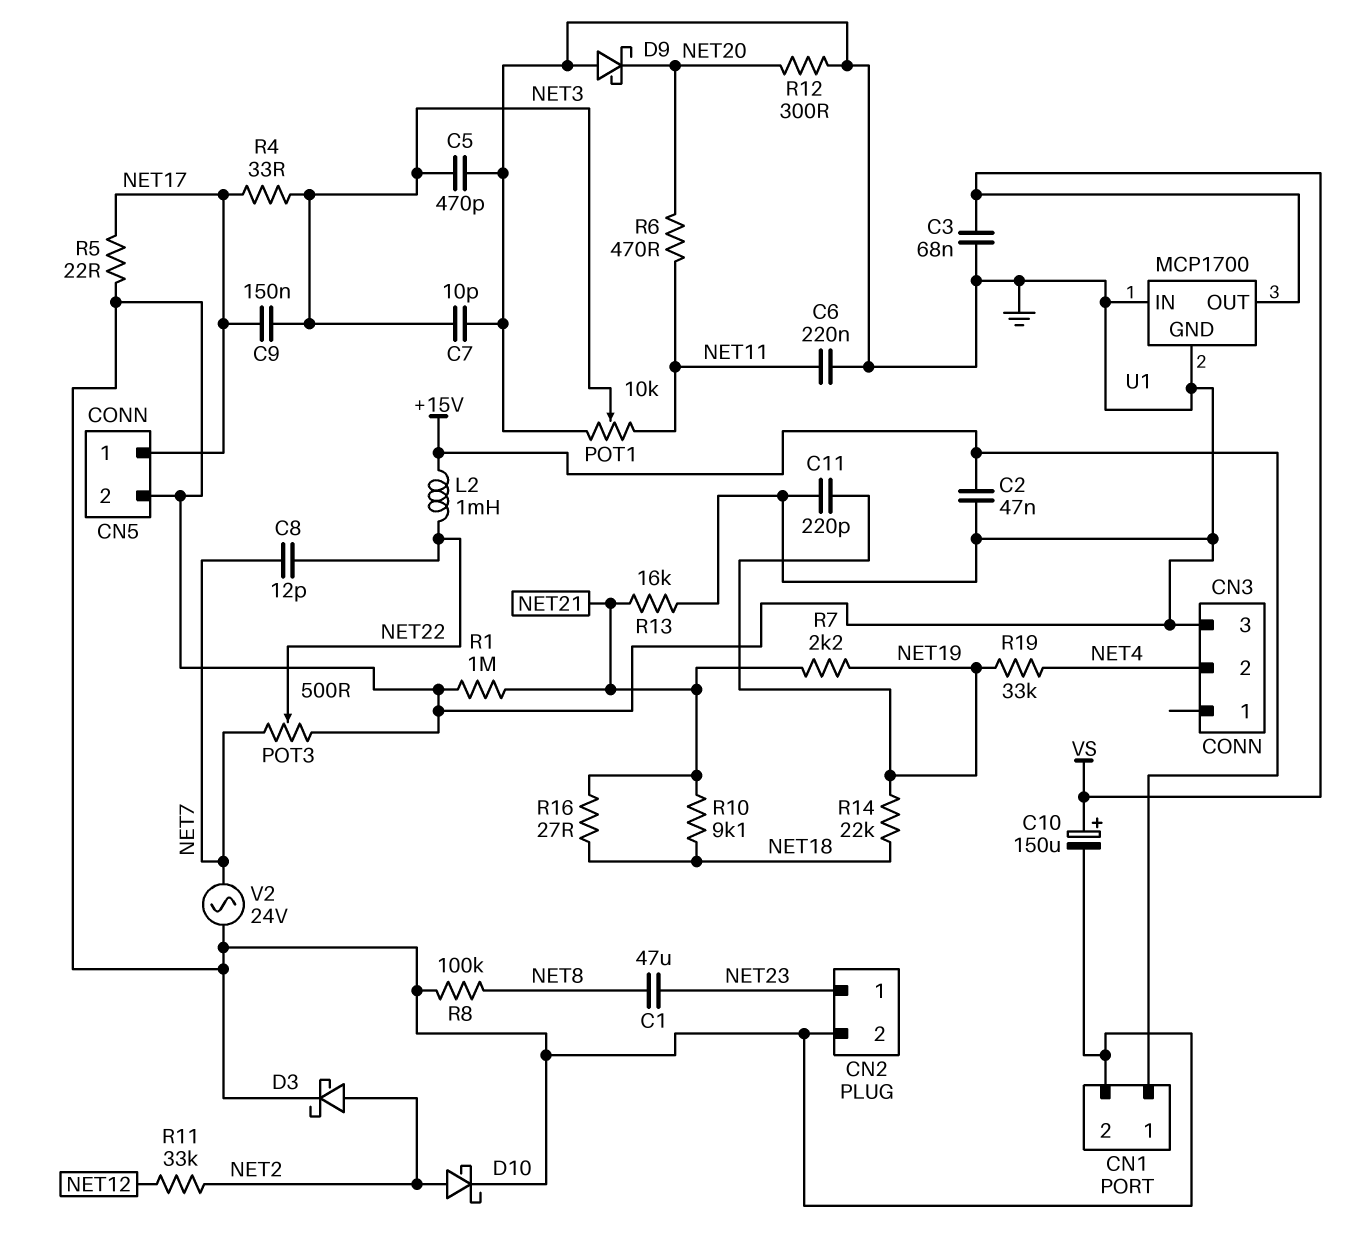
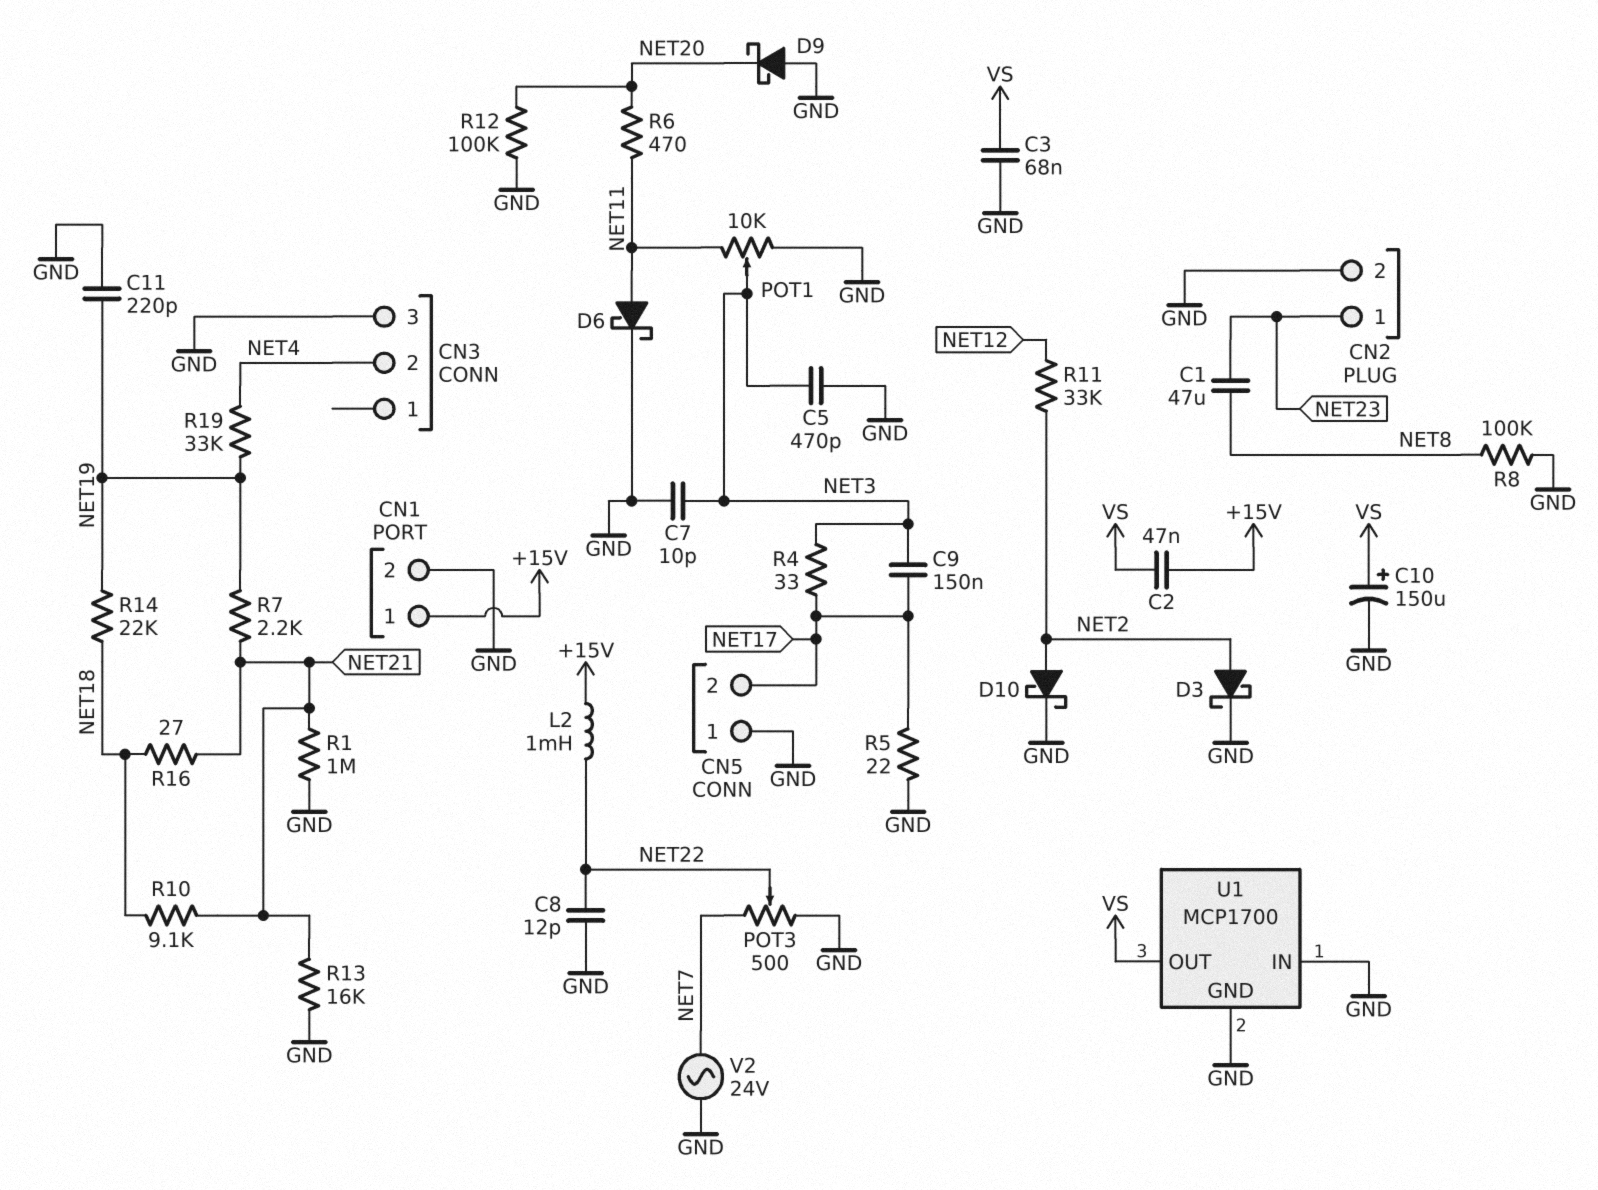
C2: 47nF (+15V, GND) -> 47nF (+15V, VS)
C6: 220nF (GND, NET11) -> none
C8: 12pF (NET7, NET22) -> 12pF (GND, NET22)
CN5 pin 1: NET17 -> GND
CN5 pin 2: GND -> NET17
D6: none -> schottky (A NET11, K GND)
R12: 300 (GND, NET20) -> 100k (GND, NET20)

